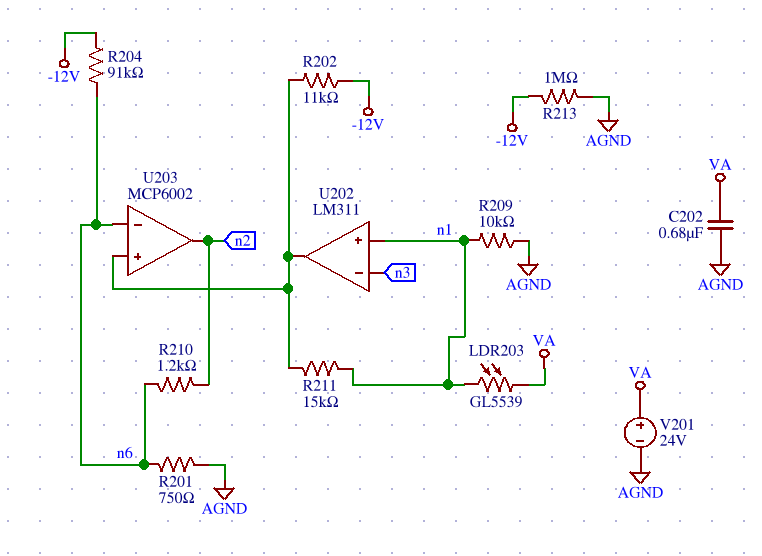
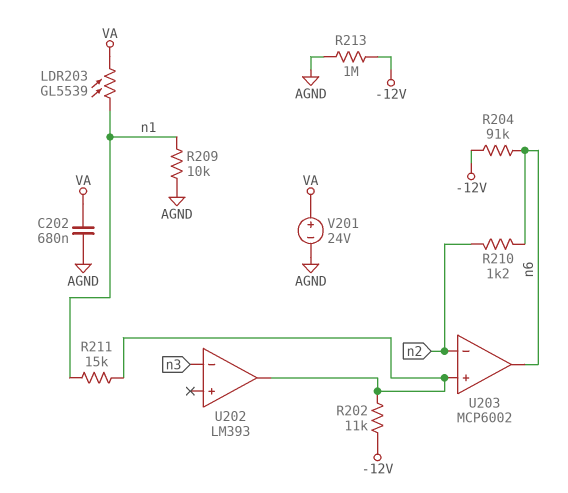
R201: 750 (AGND, n6) -> none
U202: LM311 -> LM393
U202 pin in+: n1 -> none
U203 pin in-: n6 -> n2
U203 pin out: n2 -> n6

